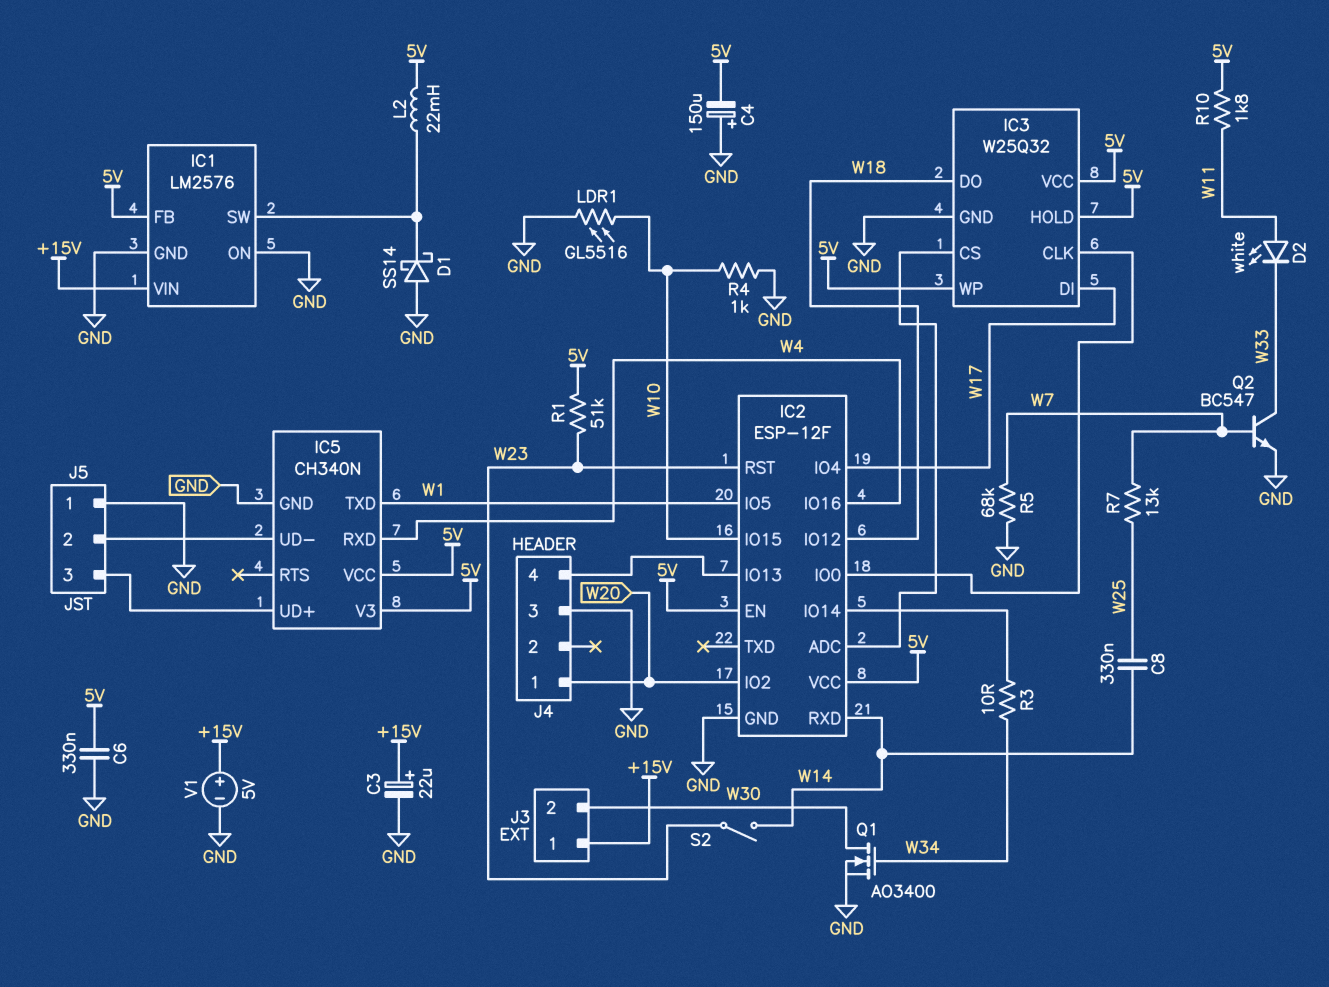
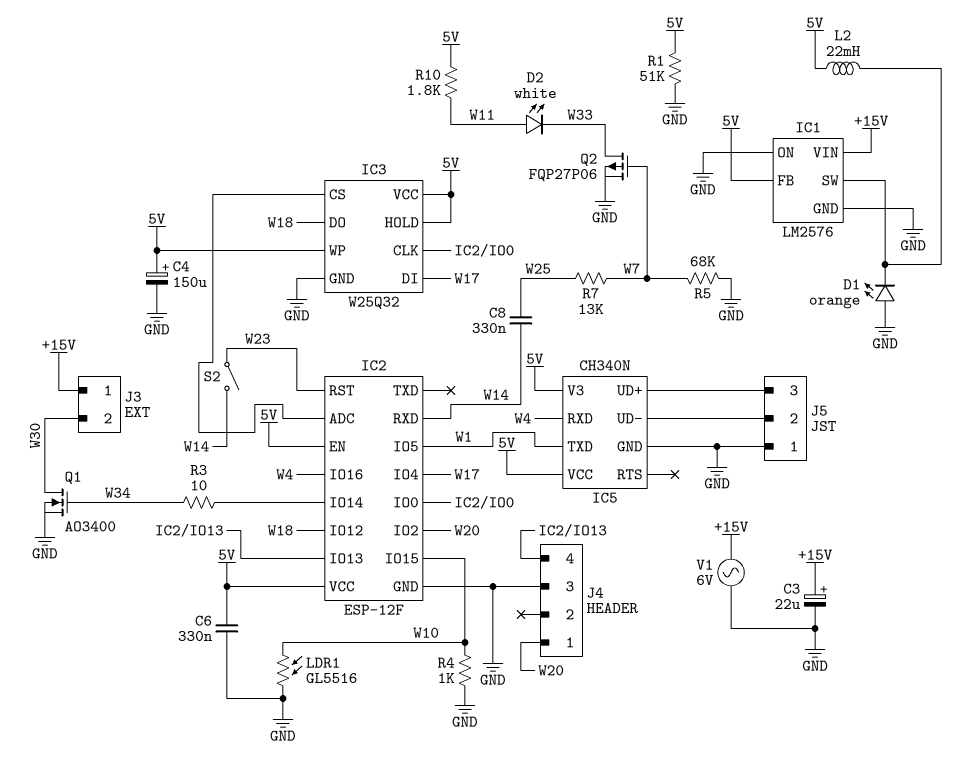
C4: 150uF (plus GND, minus 5V) -> 150uF (plus 5V, minus GND)
D1: schottky SS14 (A GND, K IC1/SW) -> LED orange (A GND, K IC1/SW)
Q2: NPN BC547 (B W7, C W33, E GND) -> PMOS FQP27P06 (G W7, D W33, S GND)
R1: 51k (5V, W23) -> 51k (5V, GND)
V1: 5V (plus +15V, minus GND) -> AC 6V (+15V, GND)

